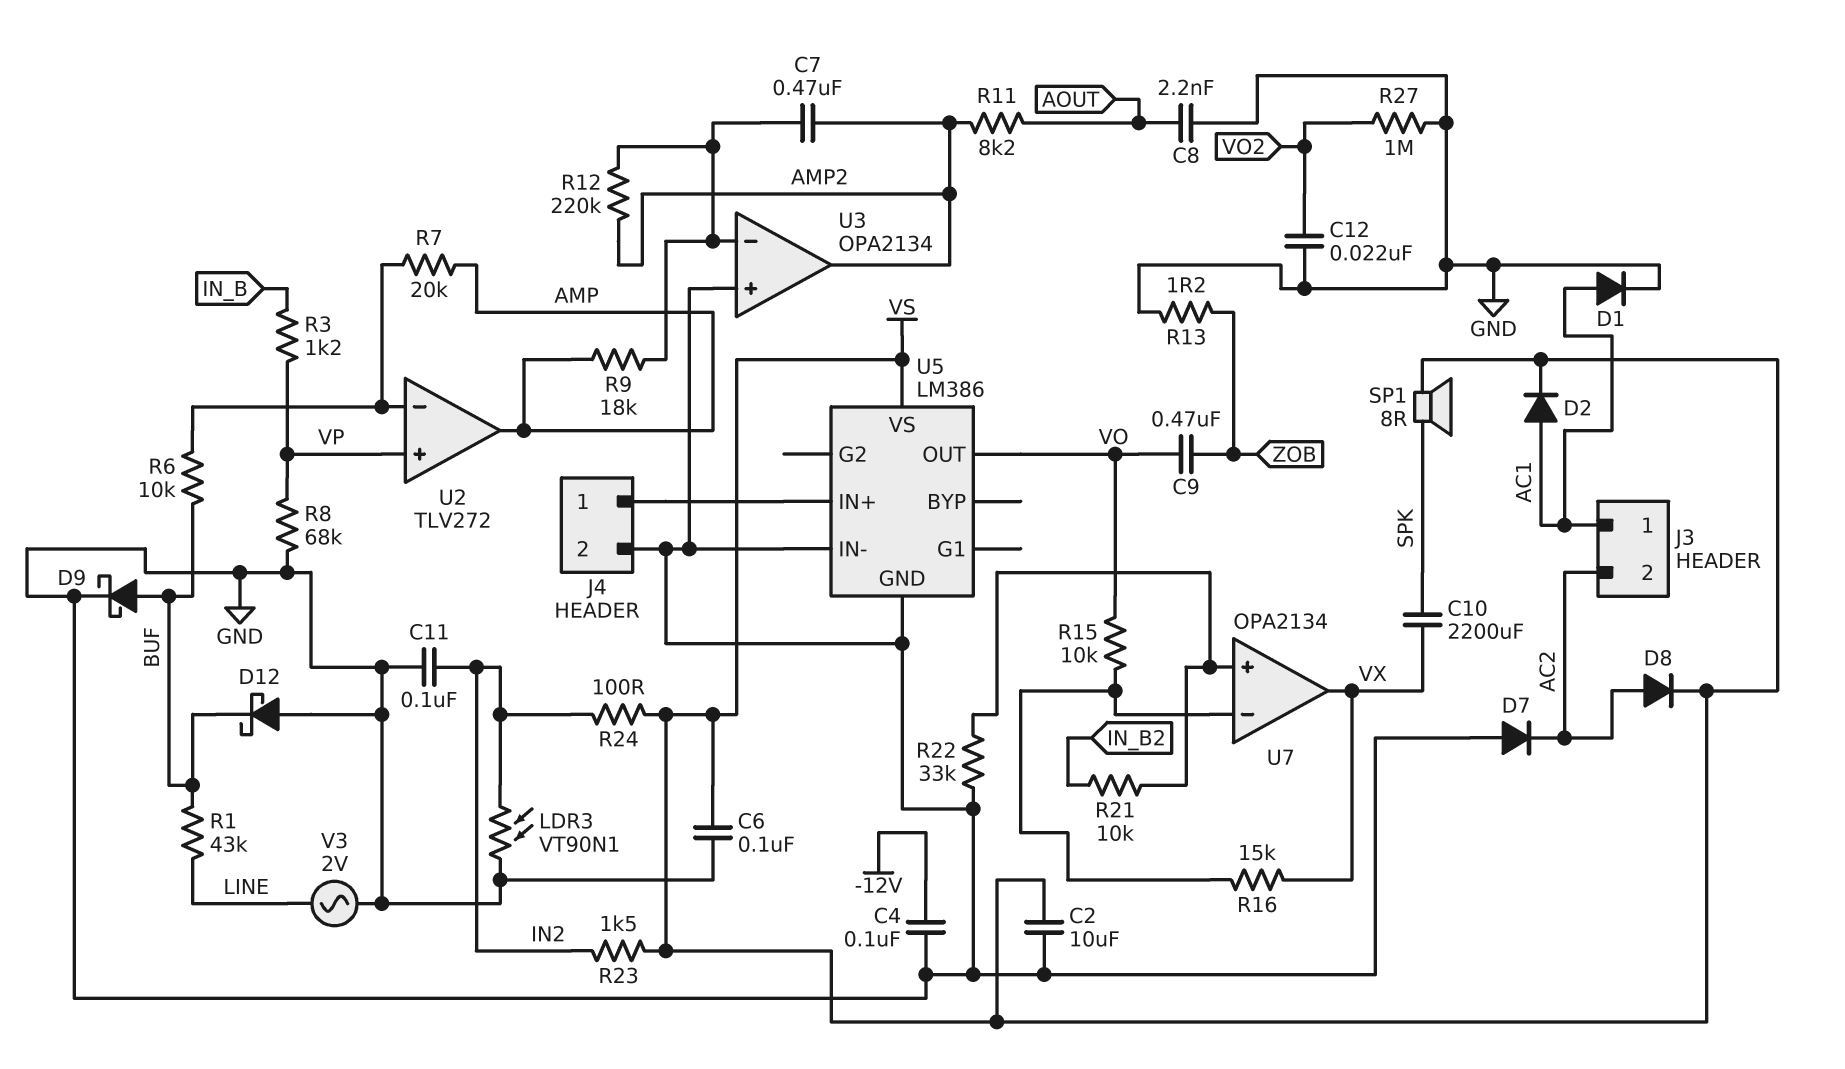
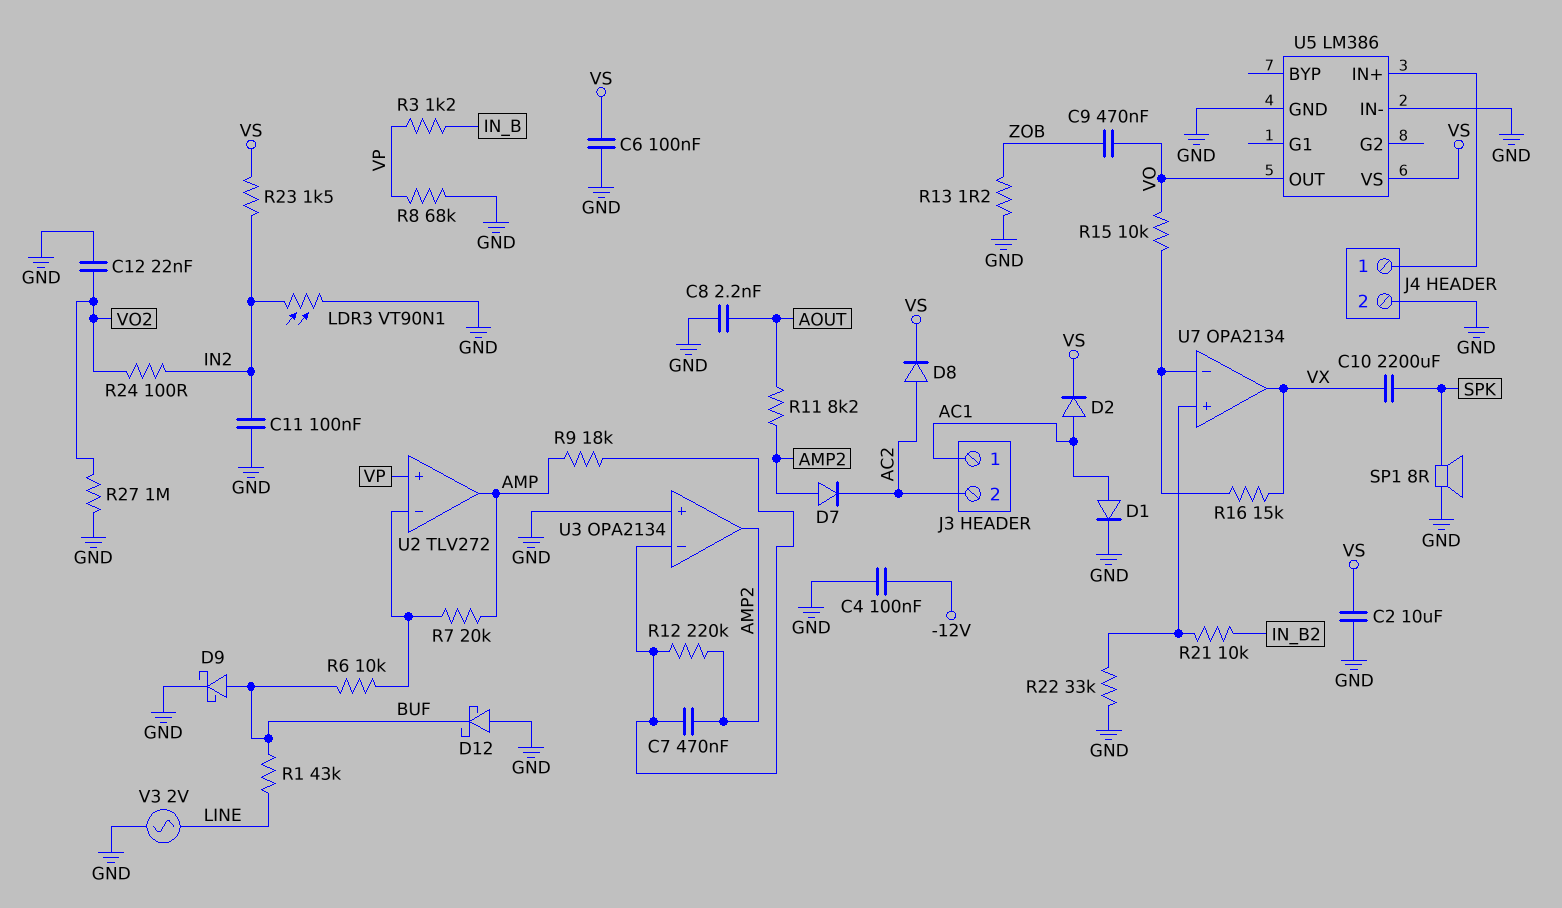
D7: diode (A GND, K AC2) -> diode (A AMP2, K AC2)
R24: 100 (IN2, VS) -> 100 (IN2, VO2)
SP1: speaker 8R (SPK, VS) -> speaker 8R (GND, SPK)

